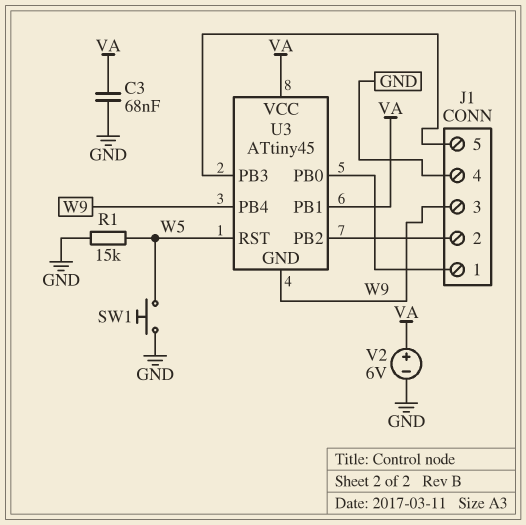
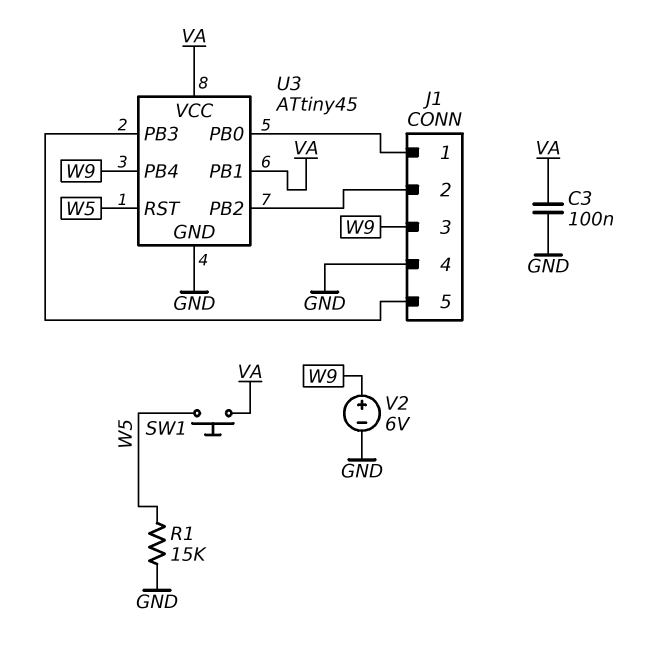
C3: 68nF (GND, VA) -> 100nF (GND, VA)
SW1: button (GND, W5) -> button (VA, W5)
U3 pin GND: W9 -> GND
V2: 6V (plus VA, minus GND) -> 6V (plus W9, minus GND)

